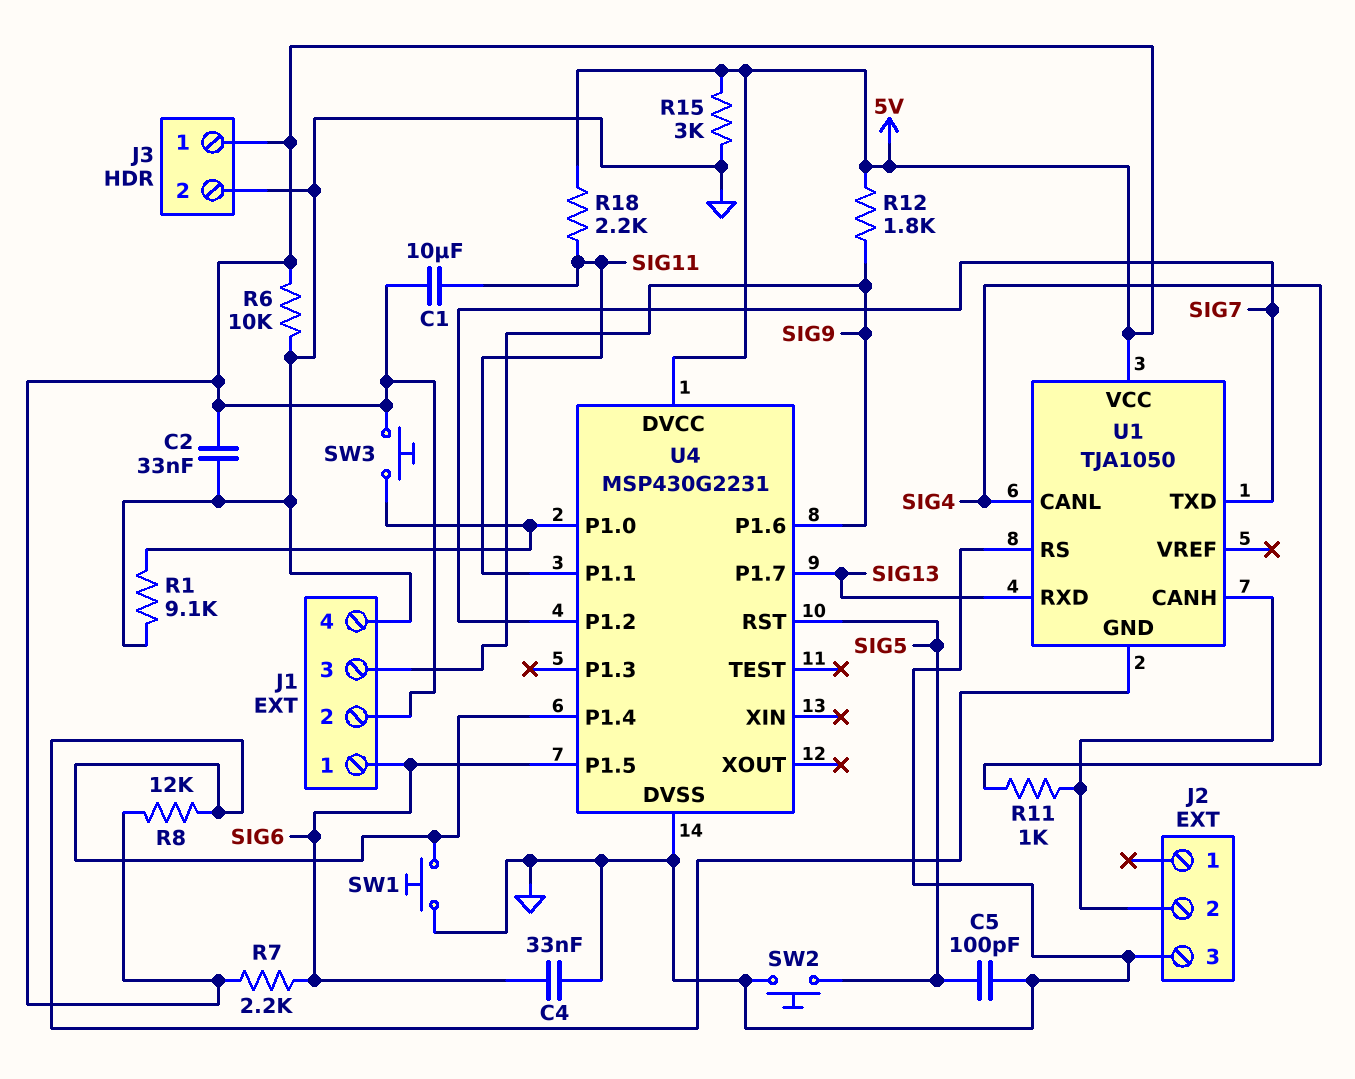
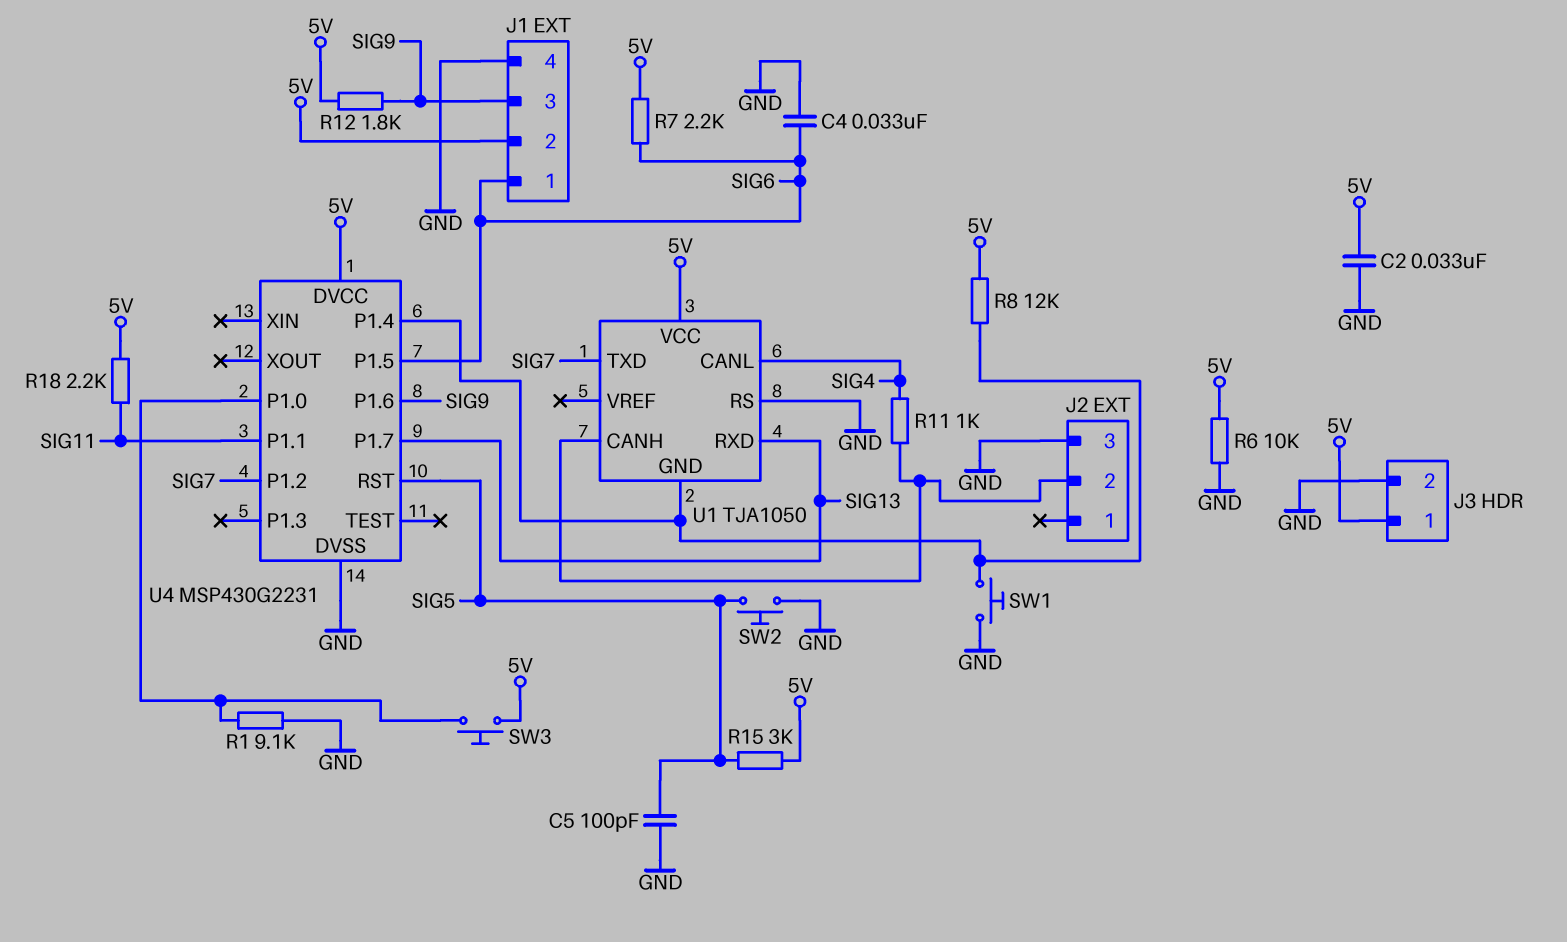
C1: 10uF (5V, SIG11) -> none
R15: 3k (5V, GND) -> 3k (5V, SIG5)

